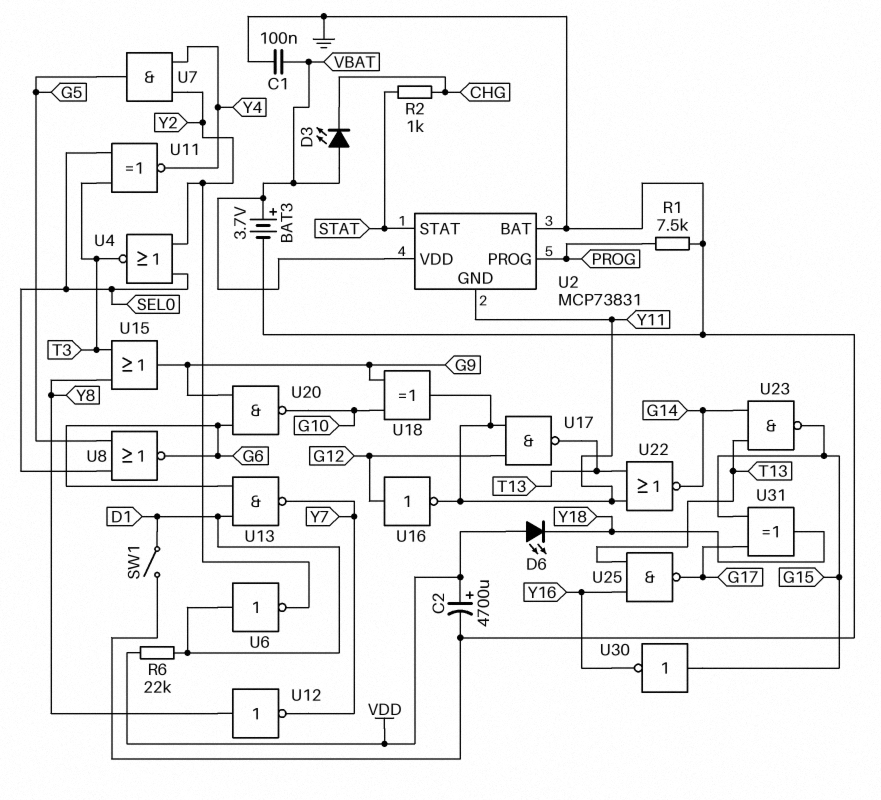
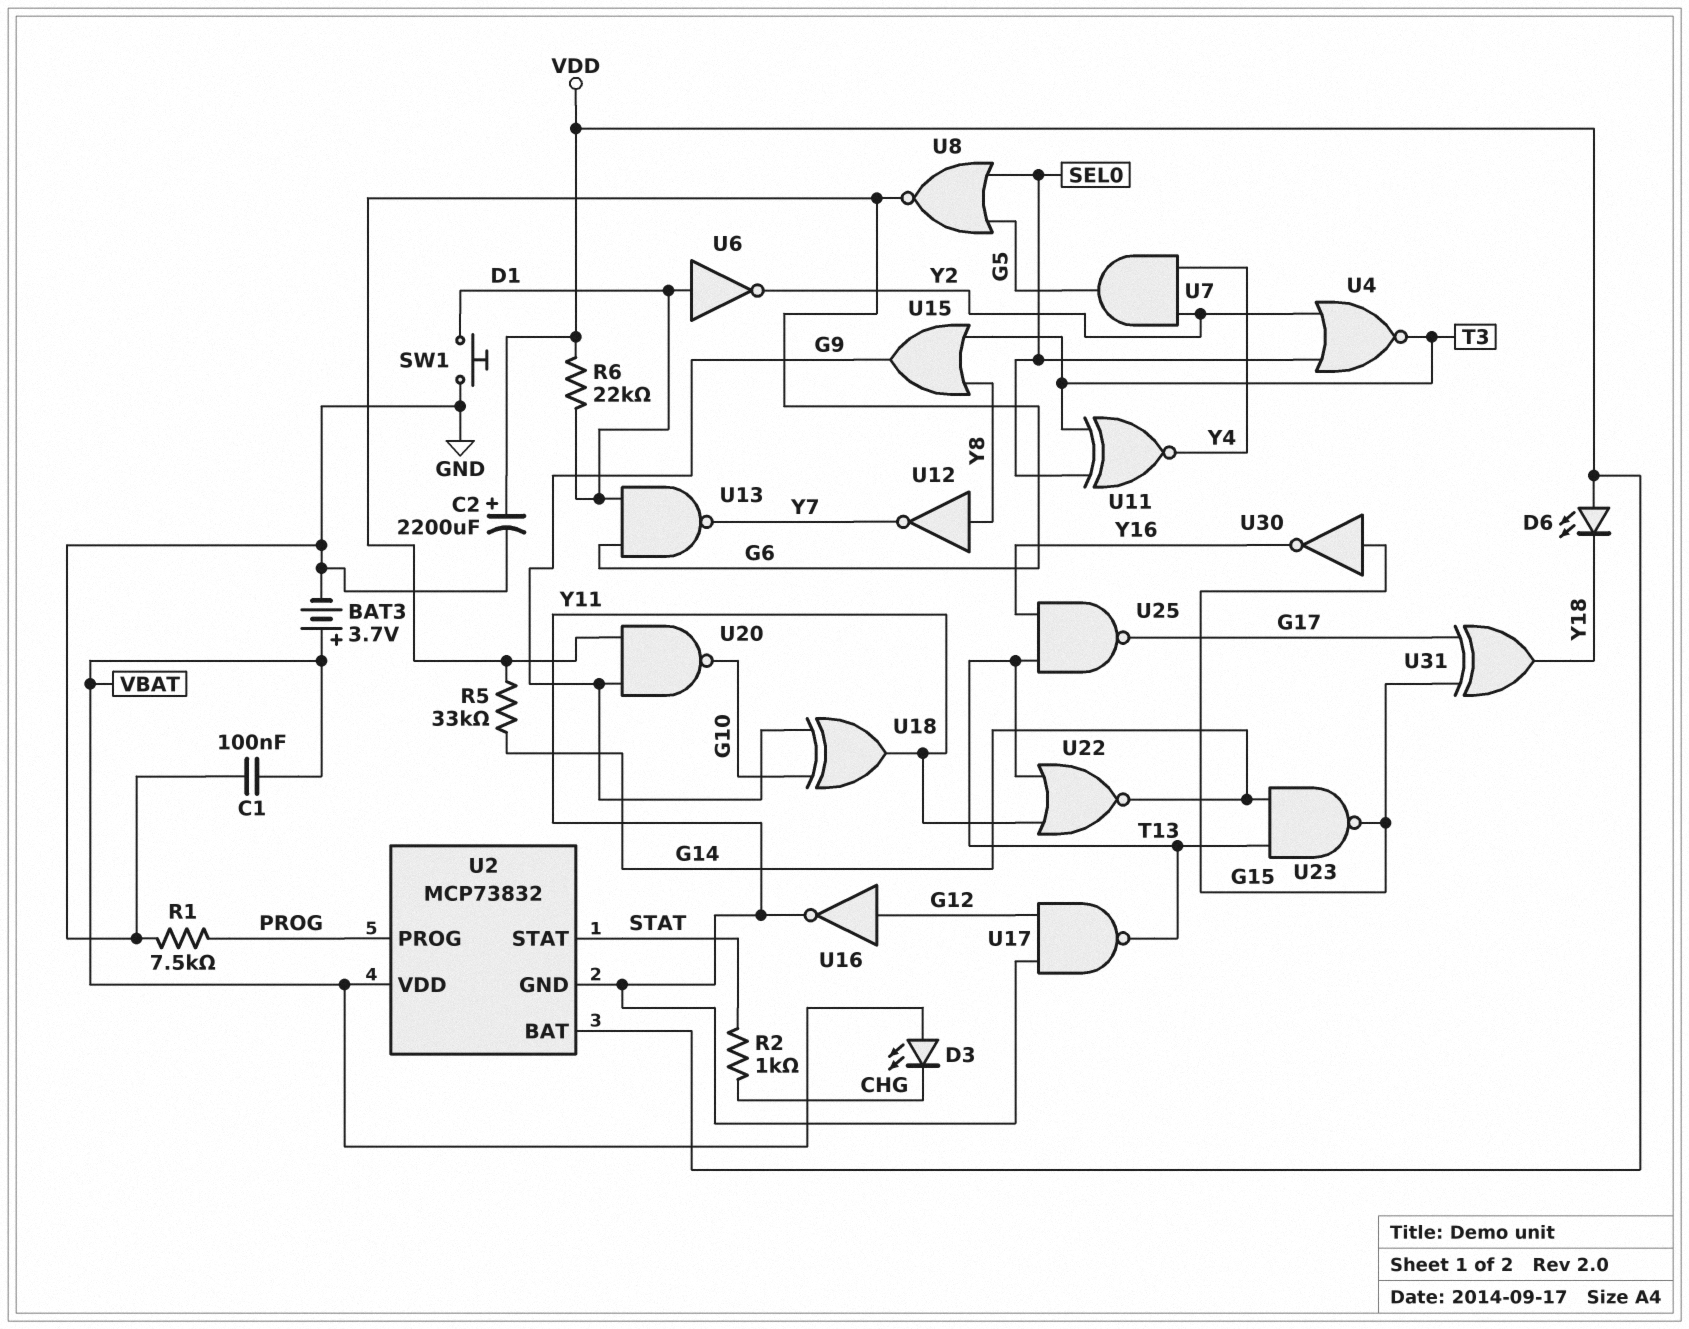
C2: 4700uF (plus VDD, minus GND) -> 2200uF (plus VDD, minus GND)
R5: none -> 33k (G6, G14)
SW1: switch (D1, GND) -> button (D1, GND)
U2: MCP73831 -> MCP73832
U2 pin BAT: GND -> VDD

